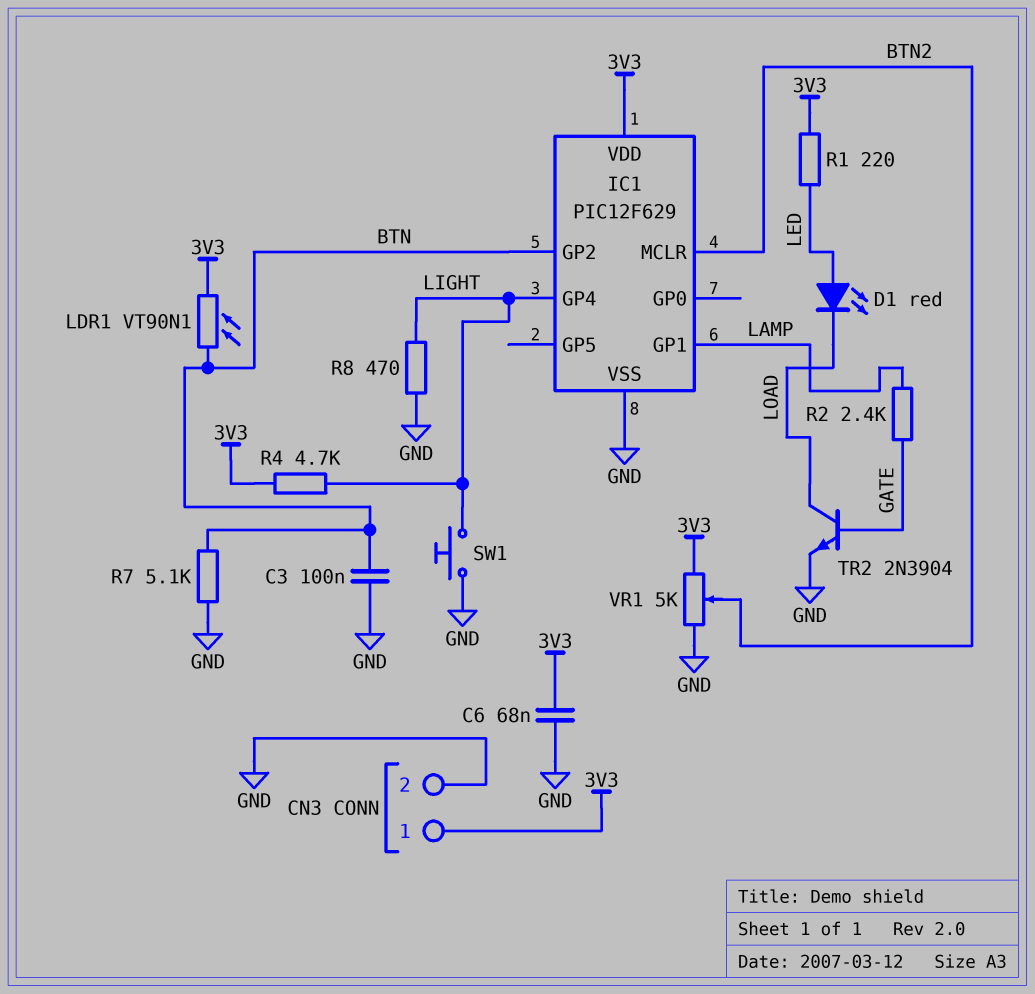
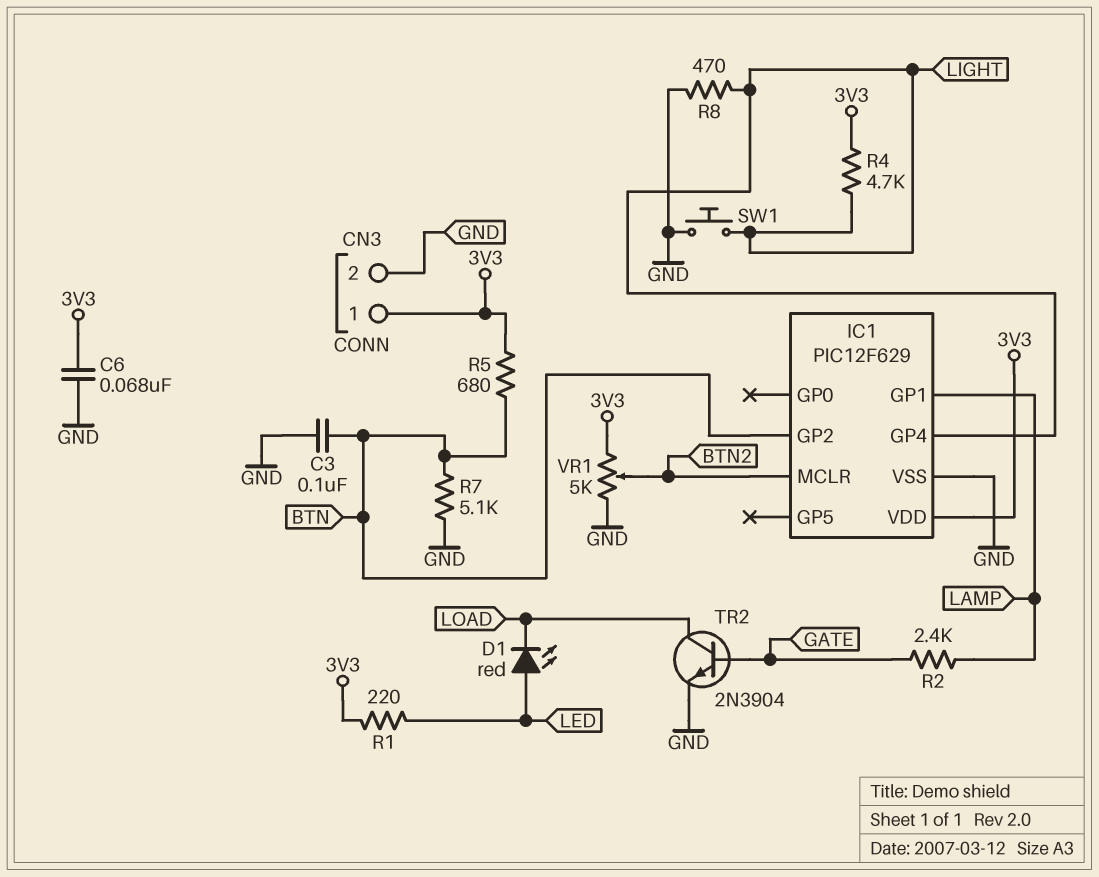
LDR1: VT90N1 (3V3, BTN) -> none
R5: none -> 680 (3V3, BTN)

